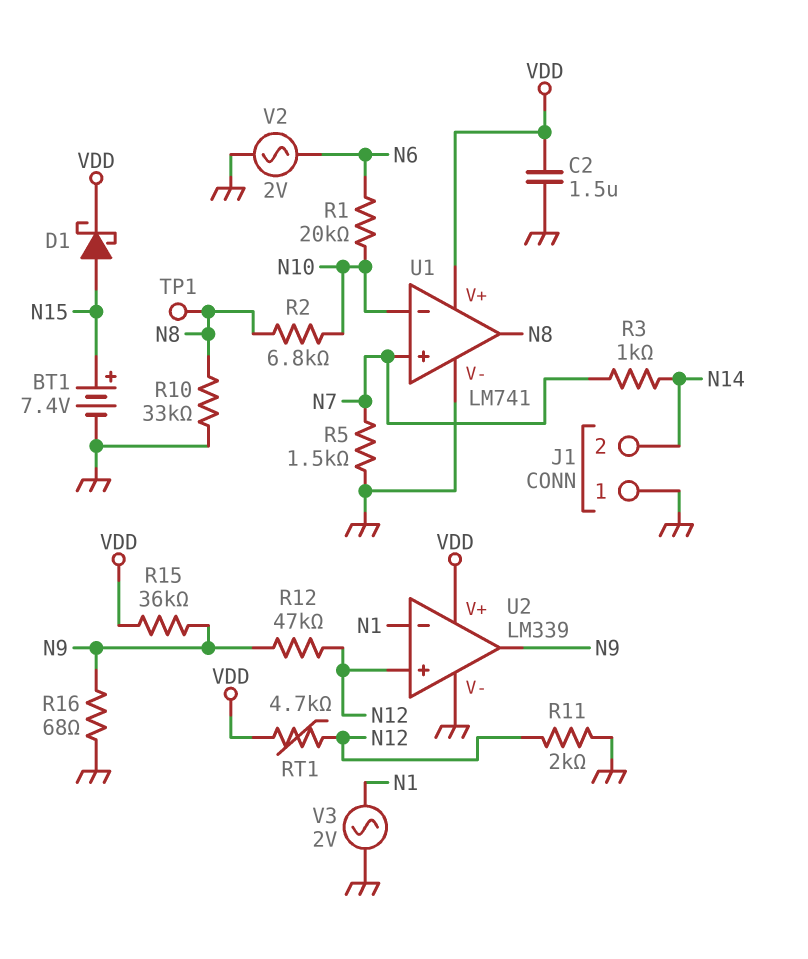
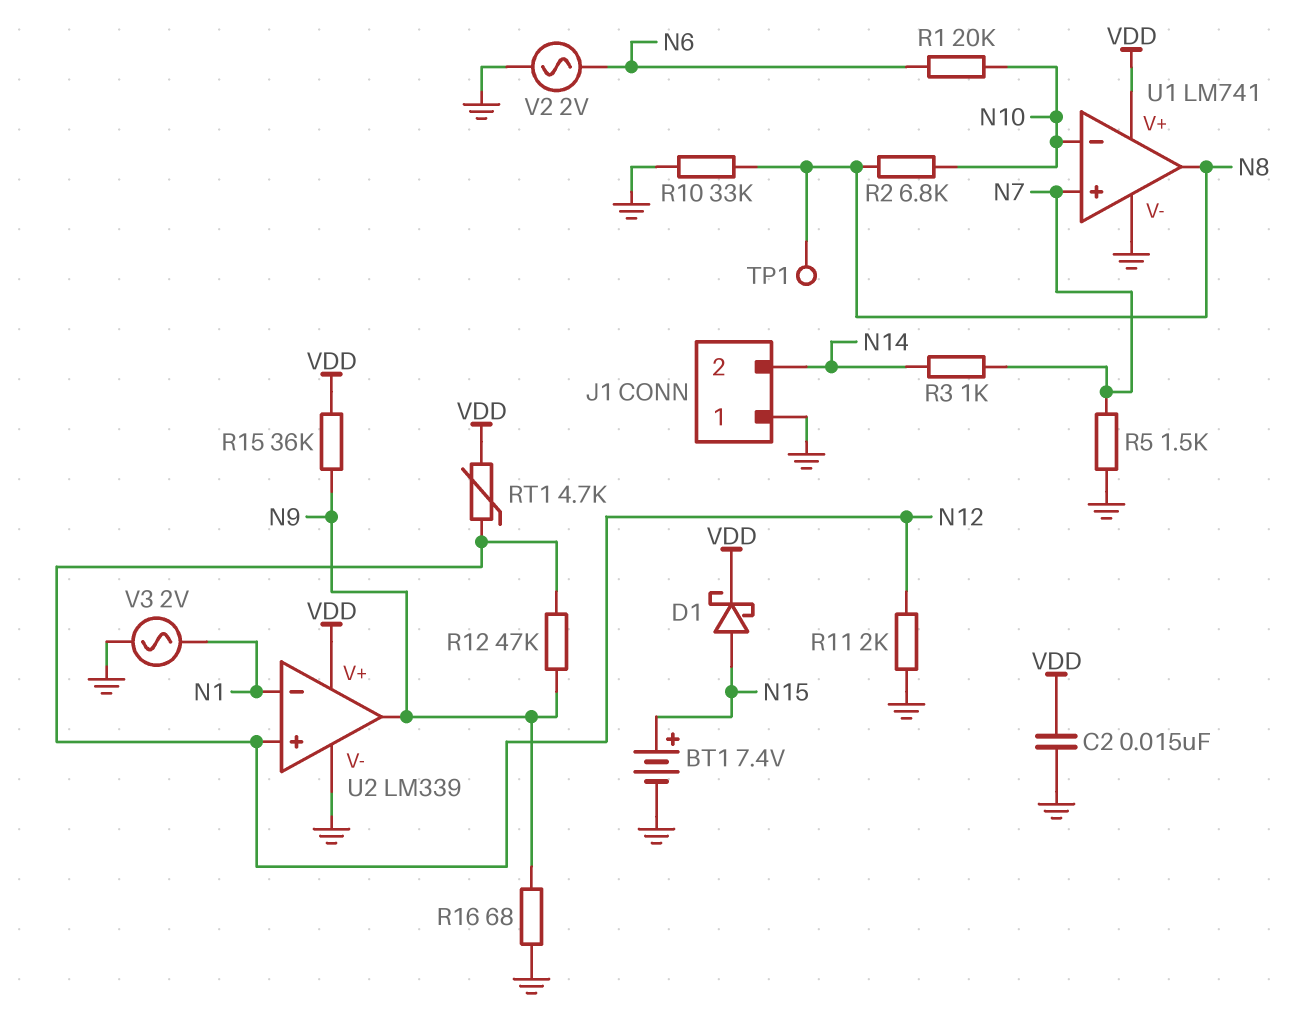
C2: 1.5uF (GND, VDD) -> 15nF (GND, VDD)

